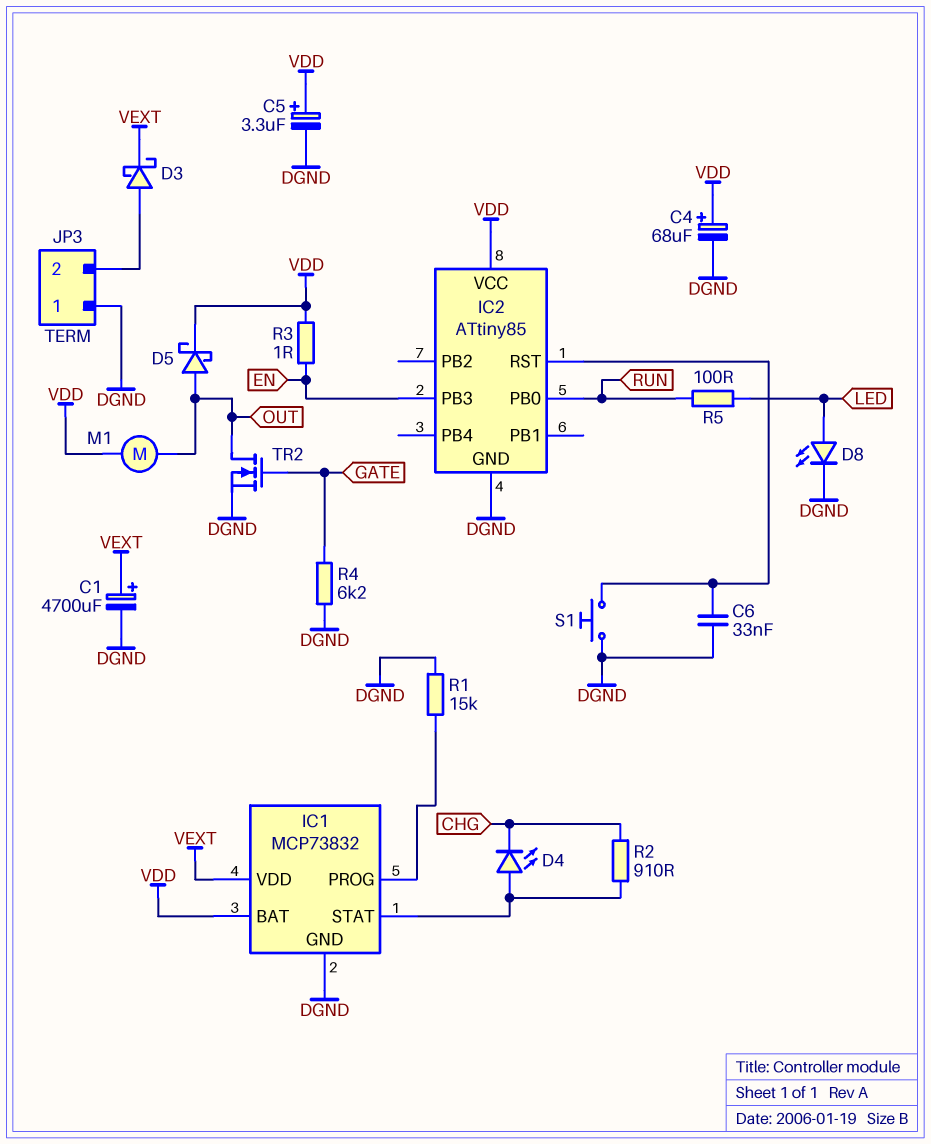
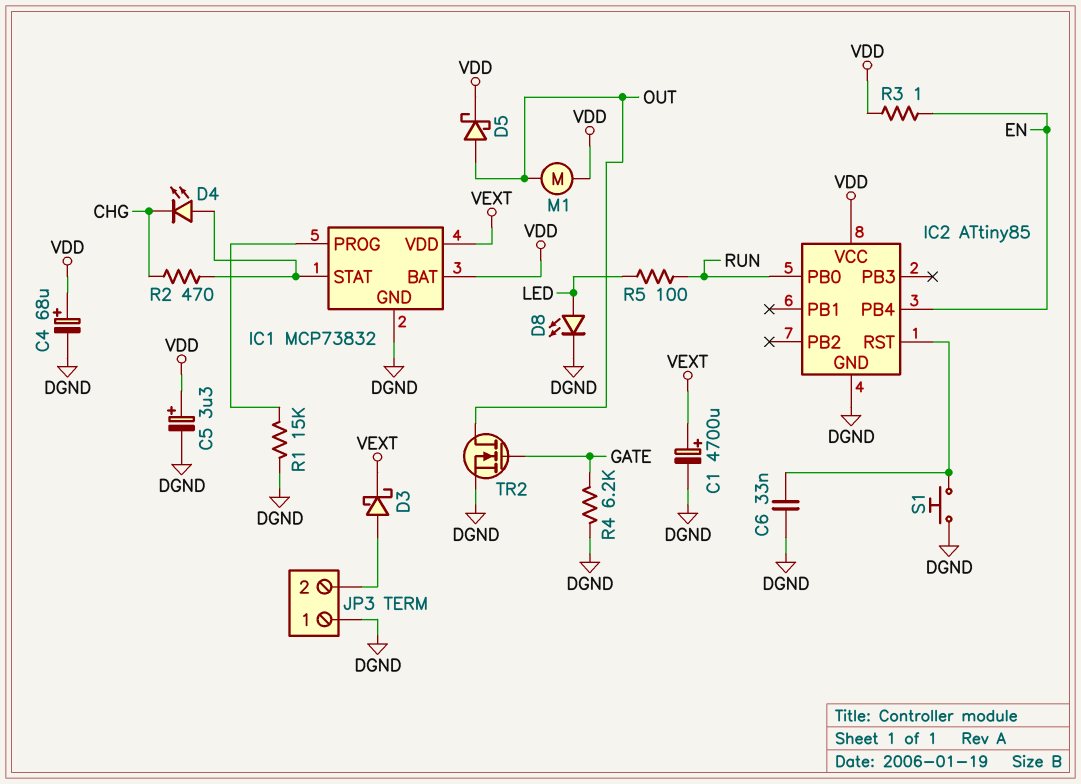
IC2 pin PB3: EN -> none
IC2 pin PB4: none -> EN
R2: 910 (CHG, IC1/STAT) -> 470 (CHG, IC1/STAT)

